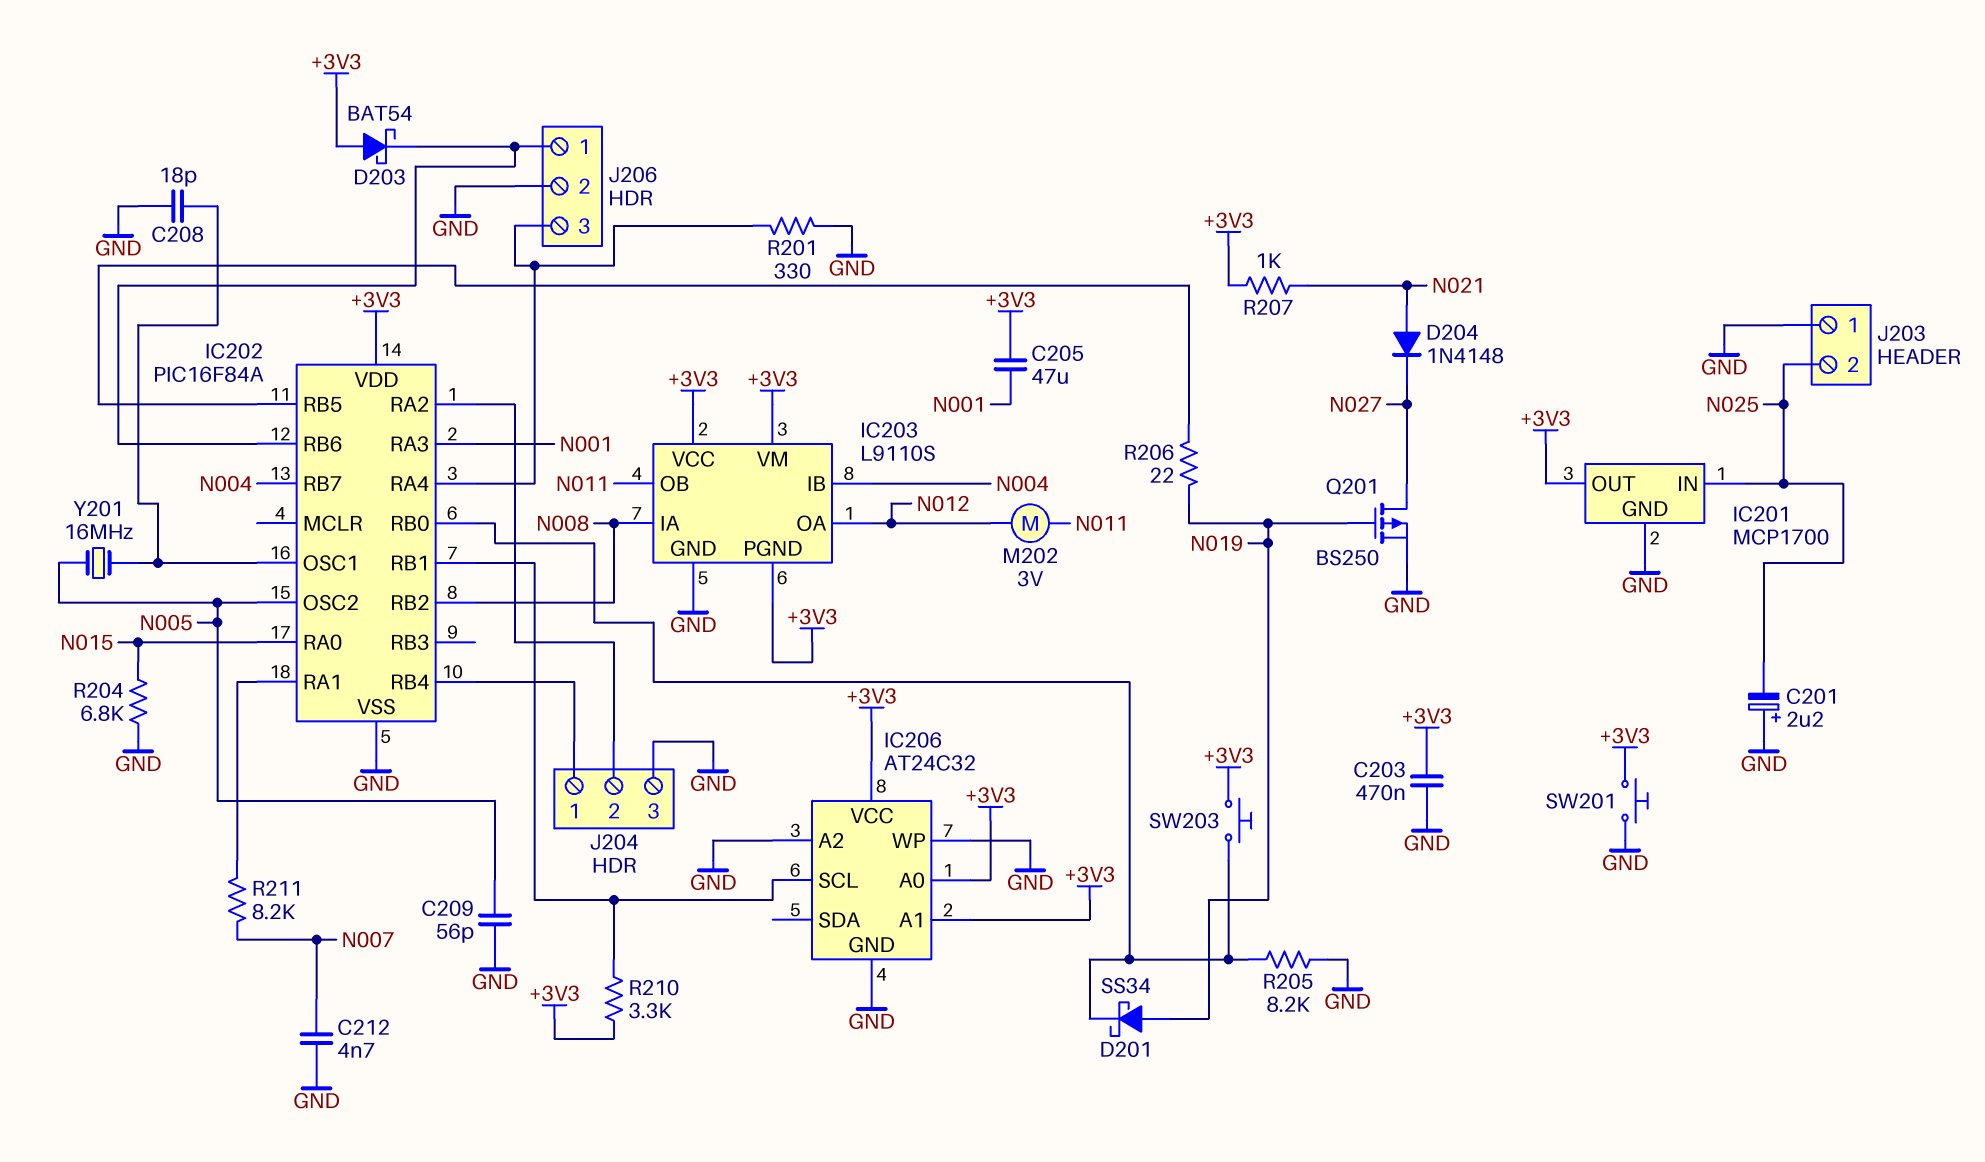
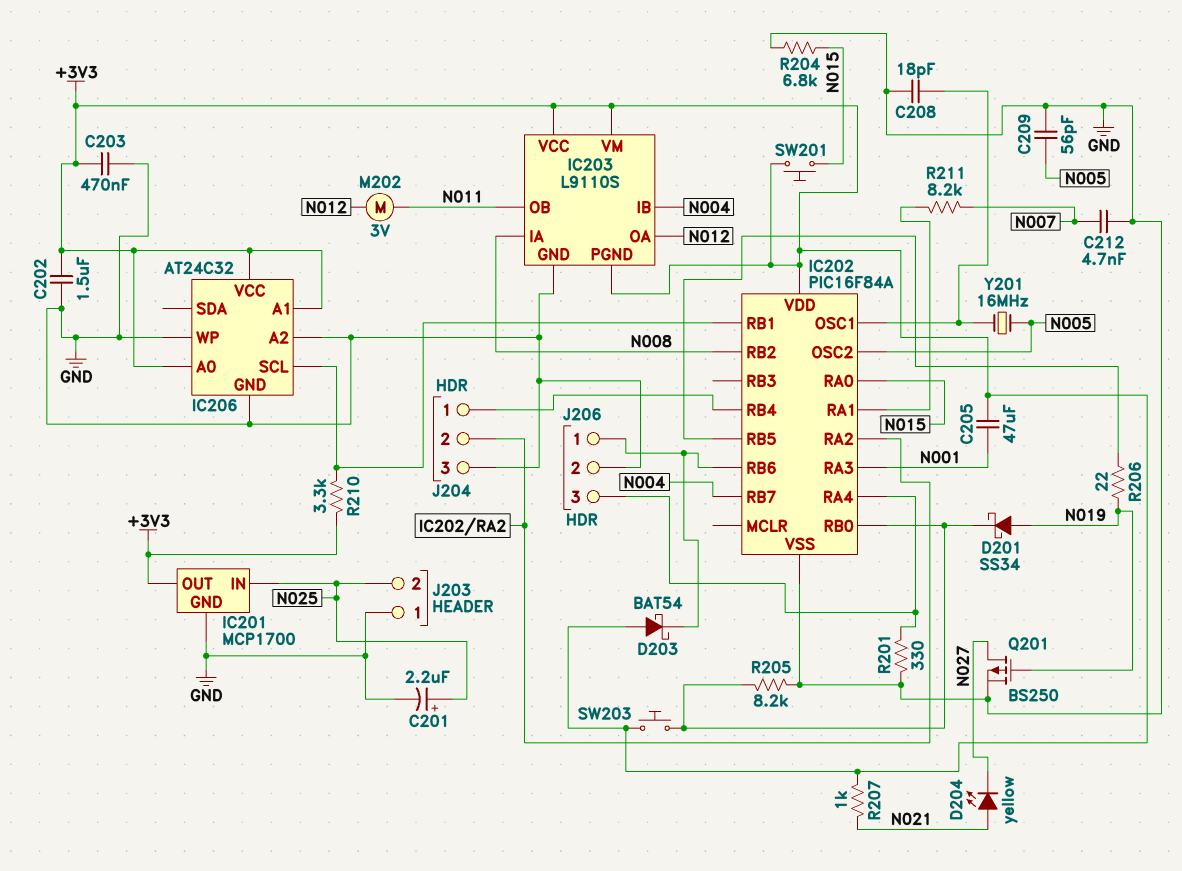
C201: 2.2uF (plus GND, minus N025) -> 2.2uF (plus N025, minus GND)
C202: none -> 1.5uF (+3V3, GND)
D204: diode 1N4148 (A N021, K N027) -> LED yellow (A N021, K N027)
SW201: button (+3V3, GND) -> button (+3V3, N015)

